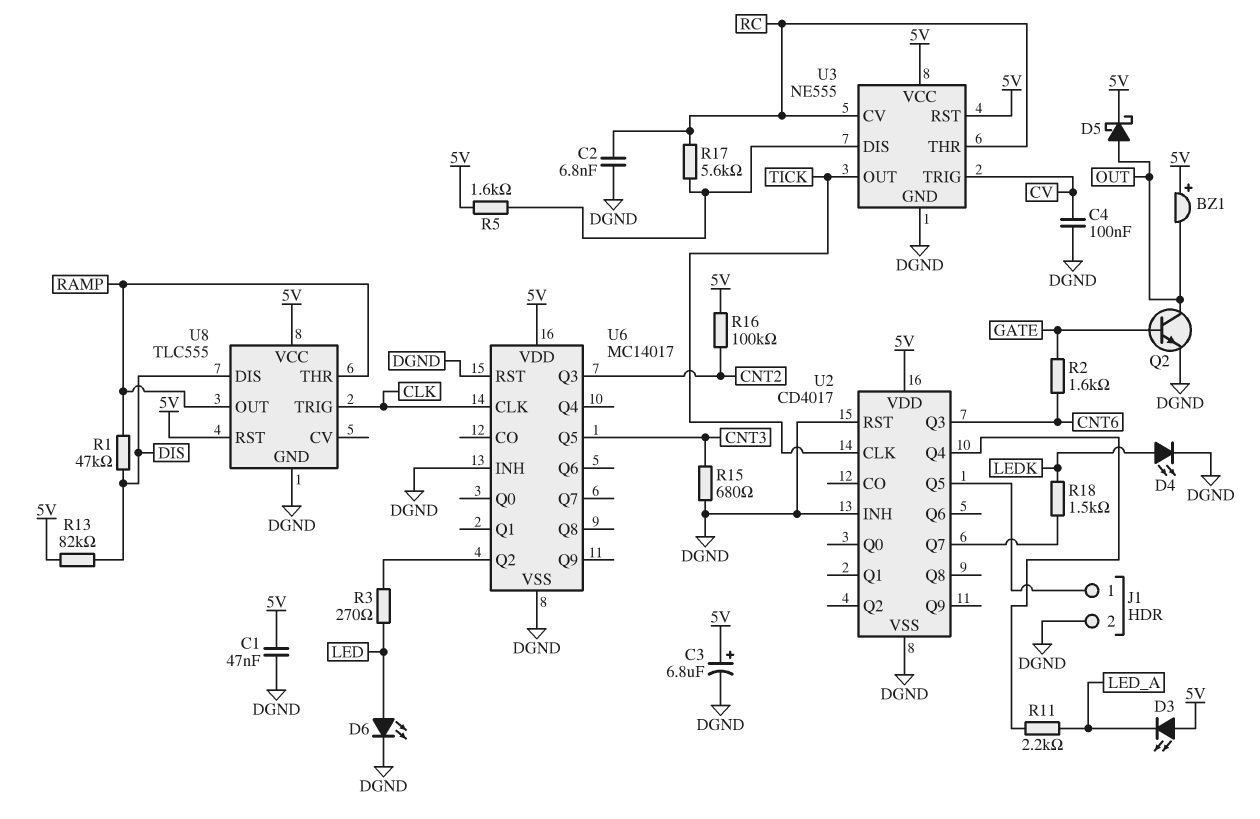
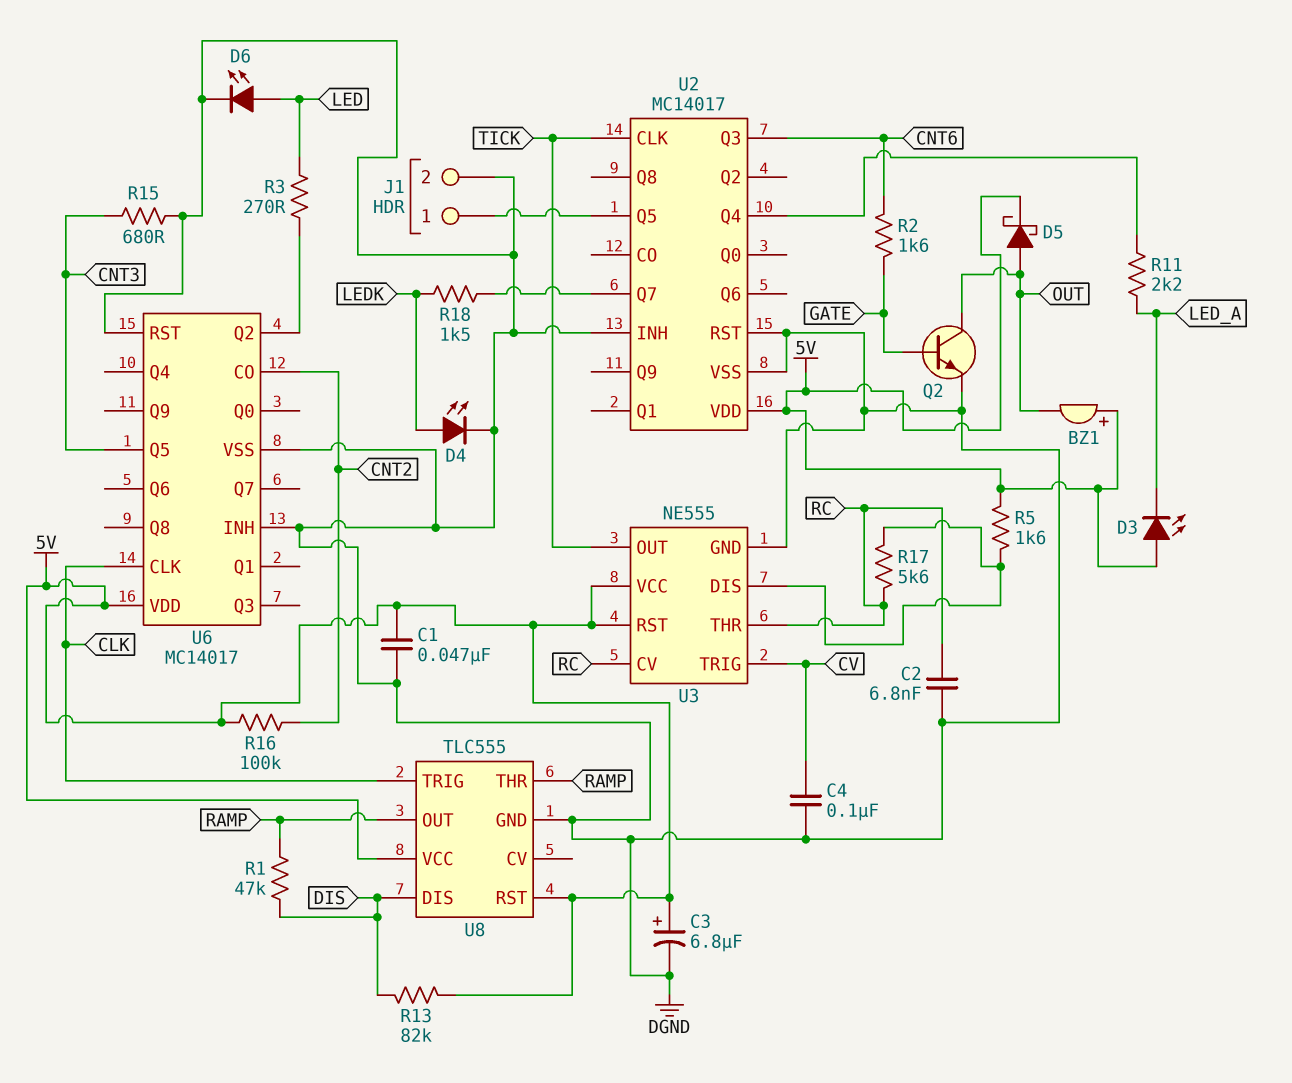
U2: CD4017 -> MC14017
U6 pin CO: none -> CNT2
U6 pin Q3: CNT2 -> none

